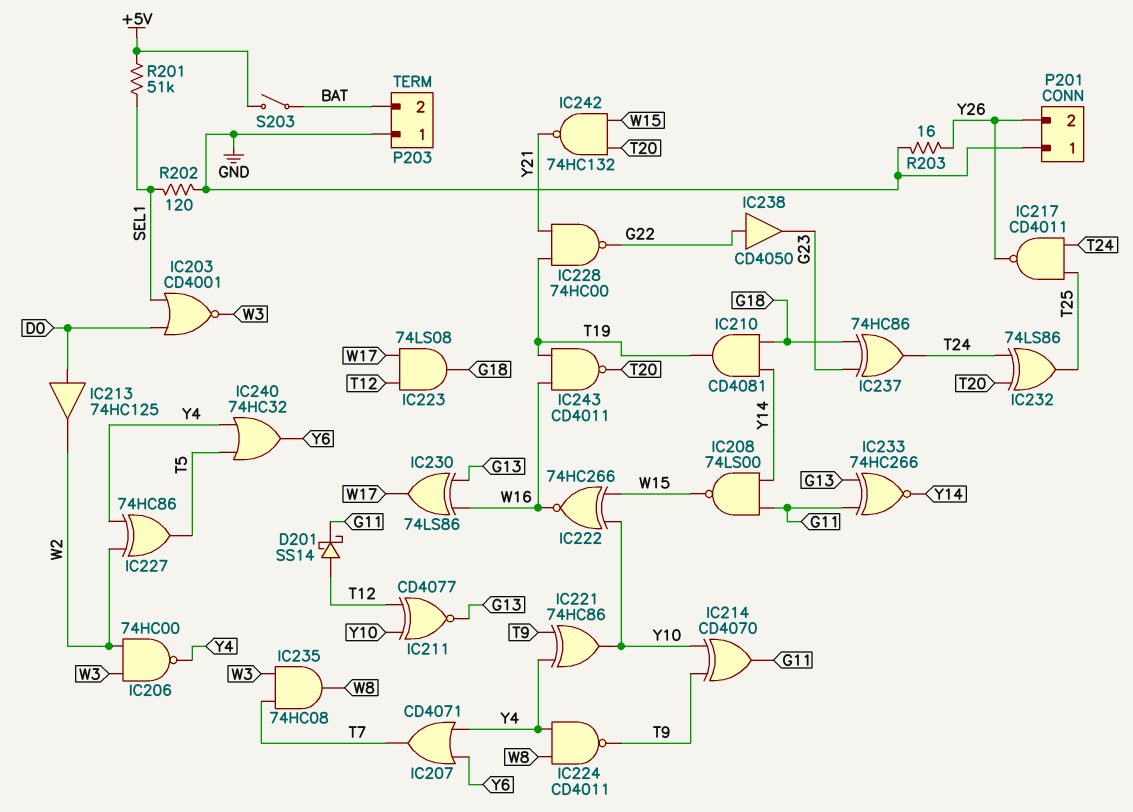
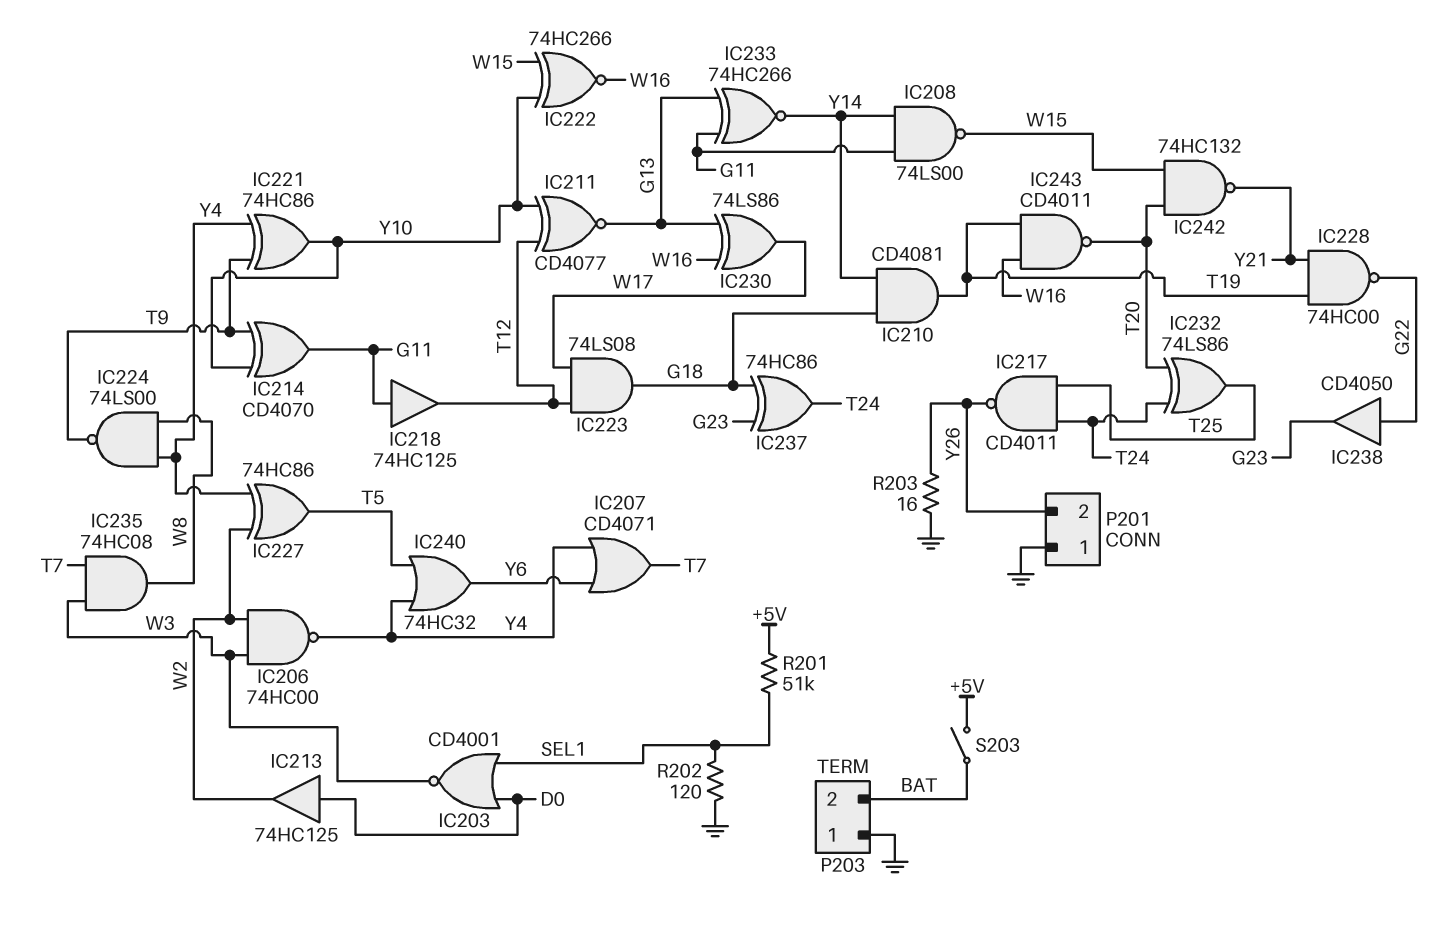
D201: schottky SS14 (A T12, K G11) -> none
IC218: none -> buffer 74HC125 (in G11, out T12)
IC224: NAND CD4011 (in W8, in Y4, out T9) -> NAND 74LS00 (in W8, in Y4, out T9)

